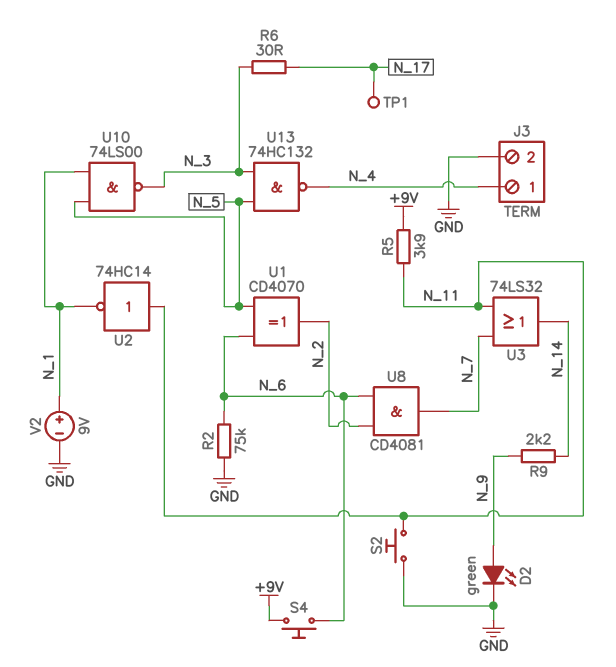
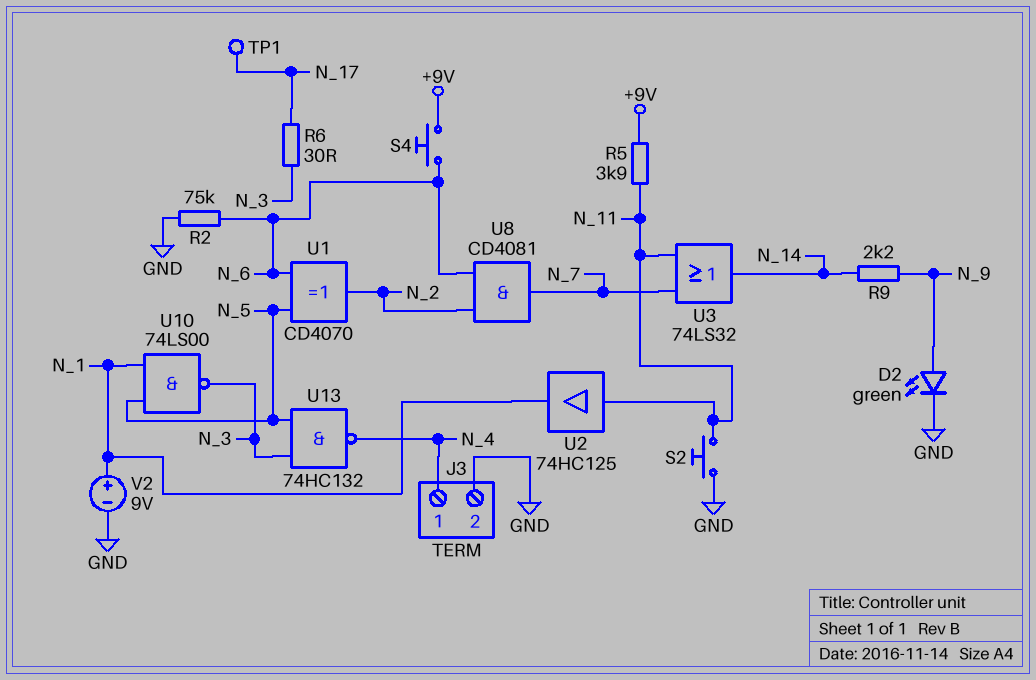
U2: NOT 74HC14 (in N_11, out N_1) -> buffer 74HC125 (in N_11, out N_1)

